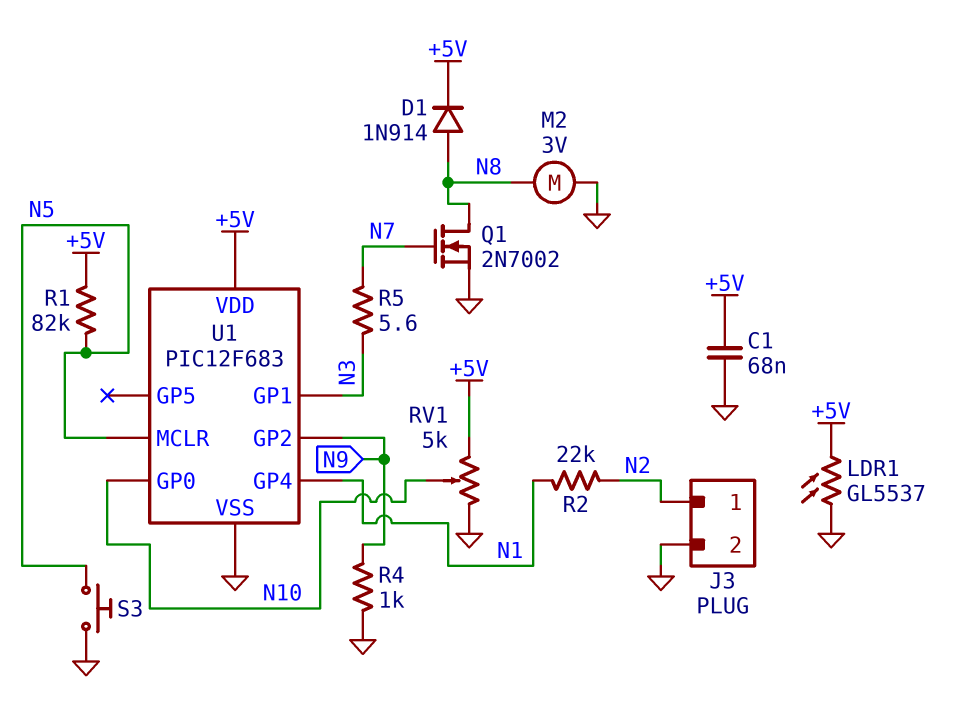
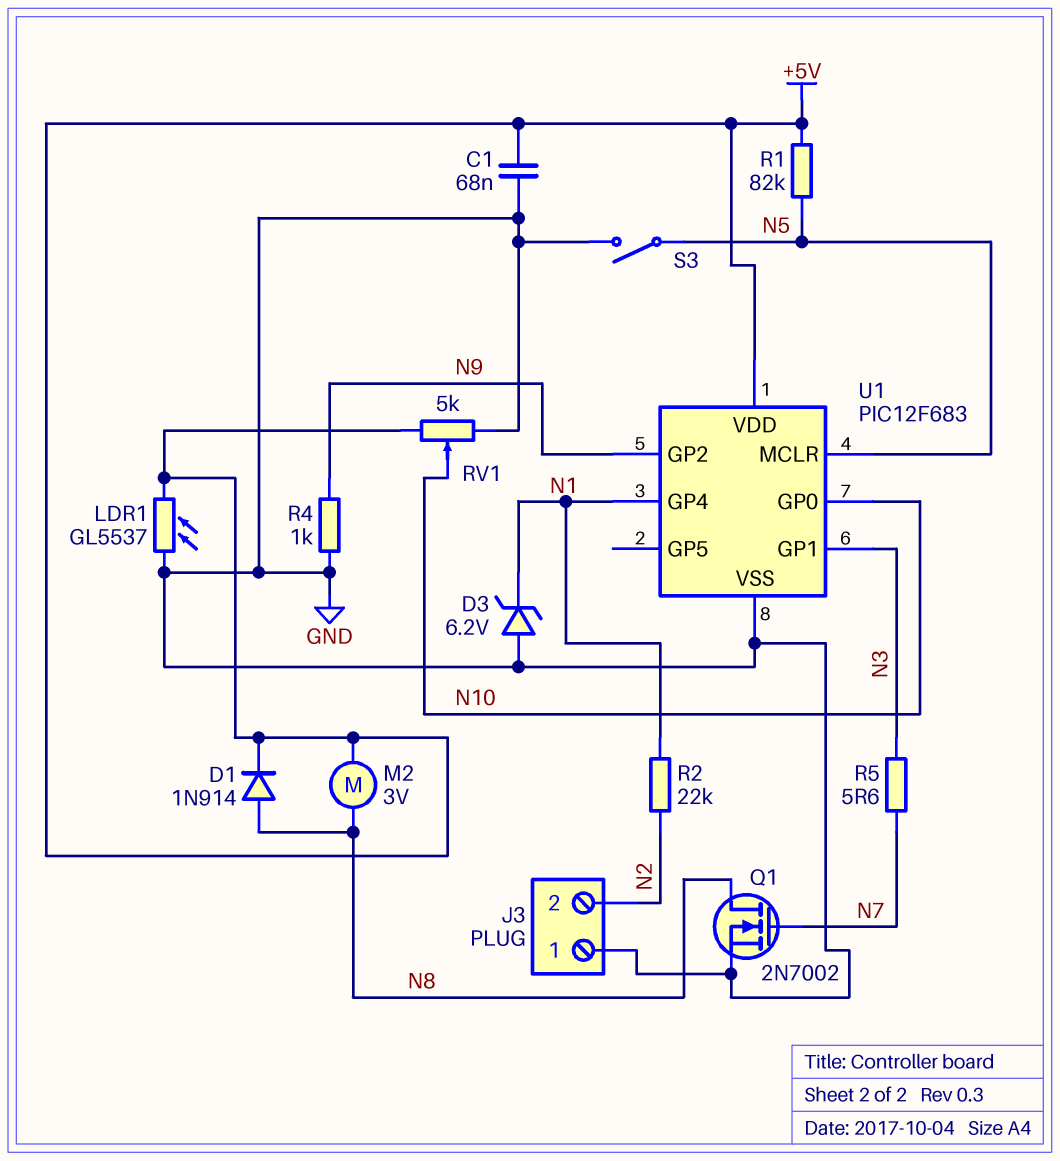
D3: none -> zener 6.2V (A GND, K N1)
J3 pin 1: N2 -> GND
J3 pin 2: GND -> N2
M2: motor 3V (GND, N8) -> motor 3V (+5V, N8)
S3: button (GND, N5) -> switch (GND, N5)

